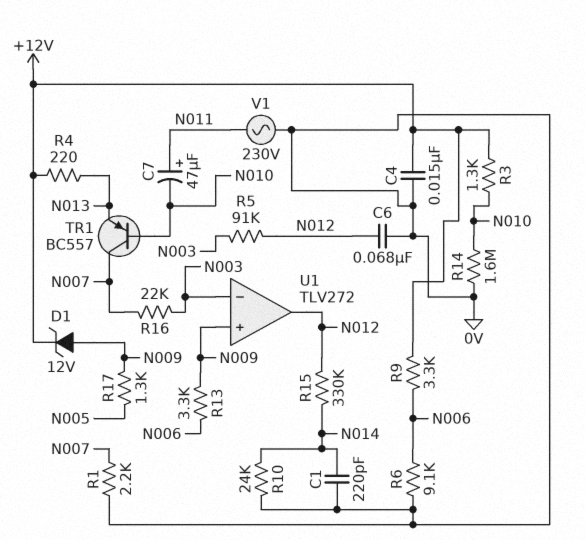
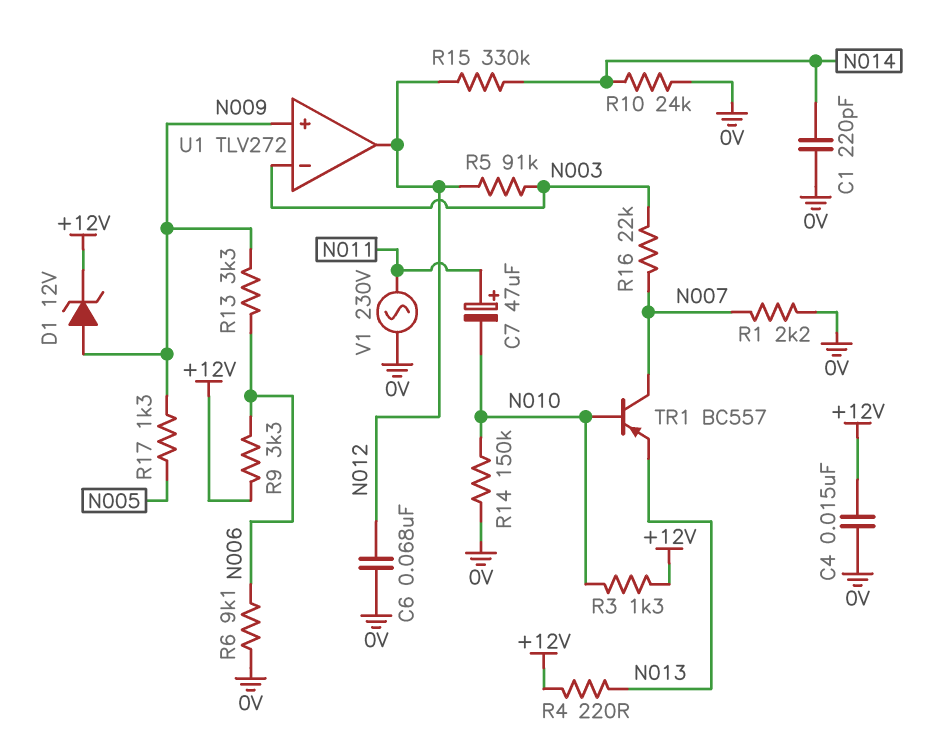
R14: 1.6M (0V, N010) -> 150k (0V, N010)

